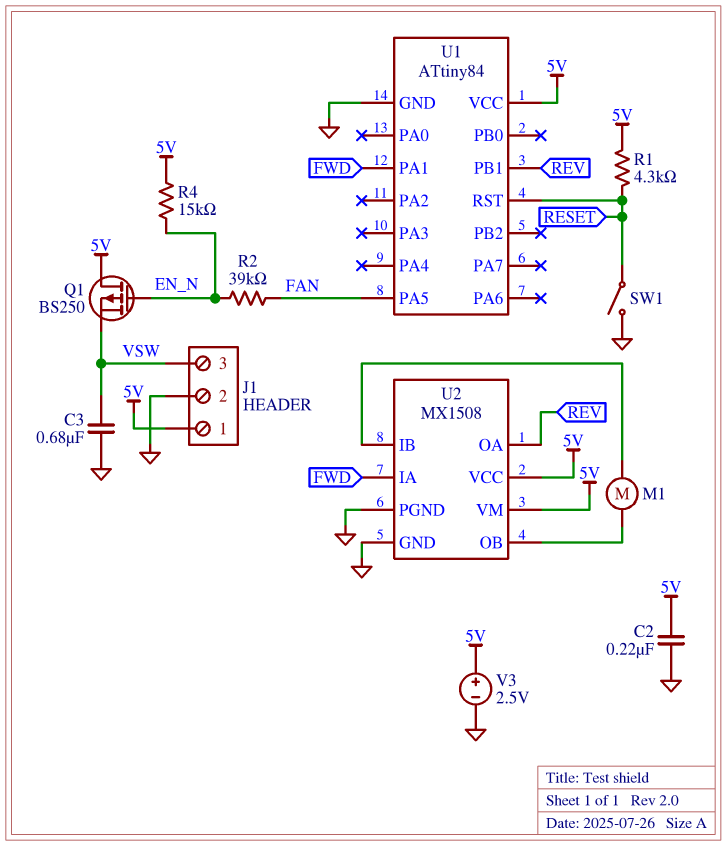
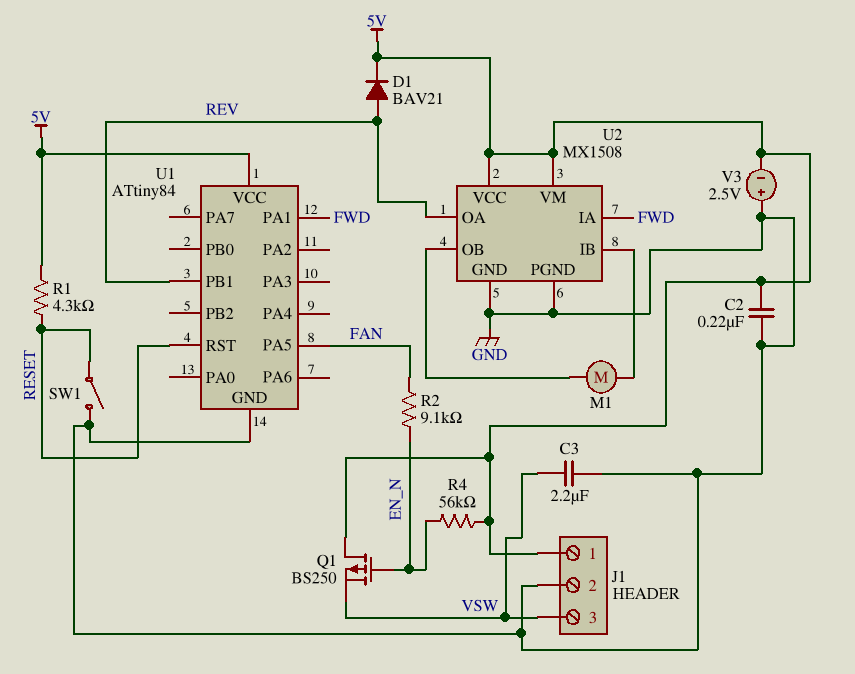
C3: 680nF (GND, VSW) -> 2.2uF (GND, VSW)
D1: none -> diode BAV21 (A REV, K 5V)
R2: 39k (EN_N, FAN) -> 9.1k (EN_N, FAN)
R4: 15k (5V, EN_N) -> 56k (5V, EN_N)
V3: 2.5V (plus 5V, minus GND) -> 2.5V (plus GND, minus 5V)

